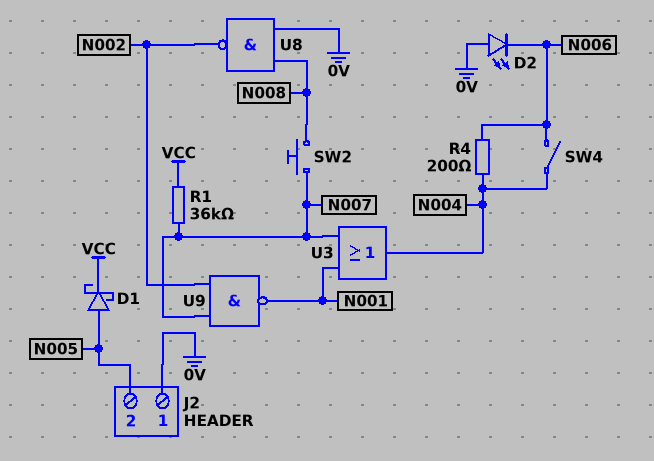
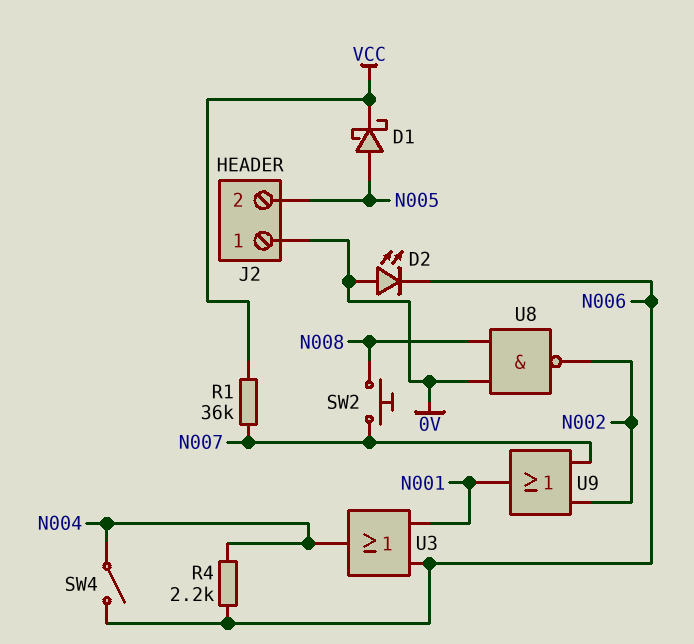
R4: 200 (N004, N006) -> 2.2k (N004, N006)
U3: OR (in N001, in N007, out N004) -> OR (in N001, in N006, out N004)
U9: NAND (in N002, in N007, out N001) -> OR (in N002, in N007, out N001)

